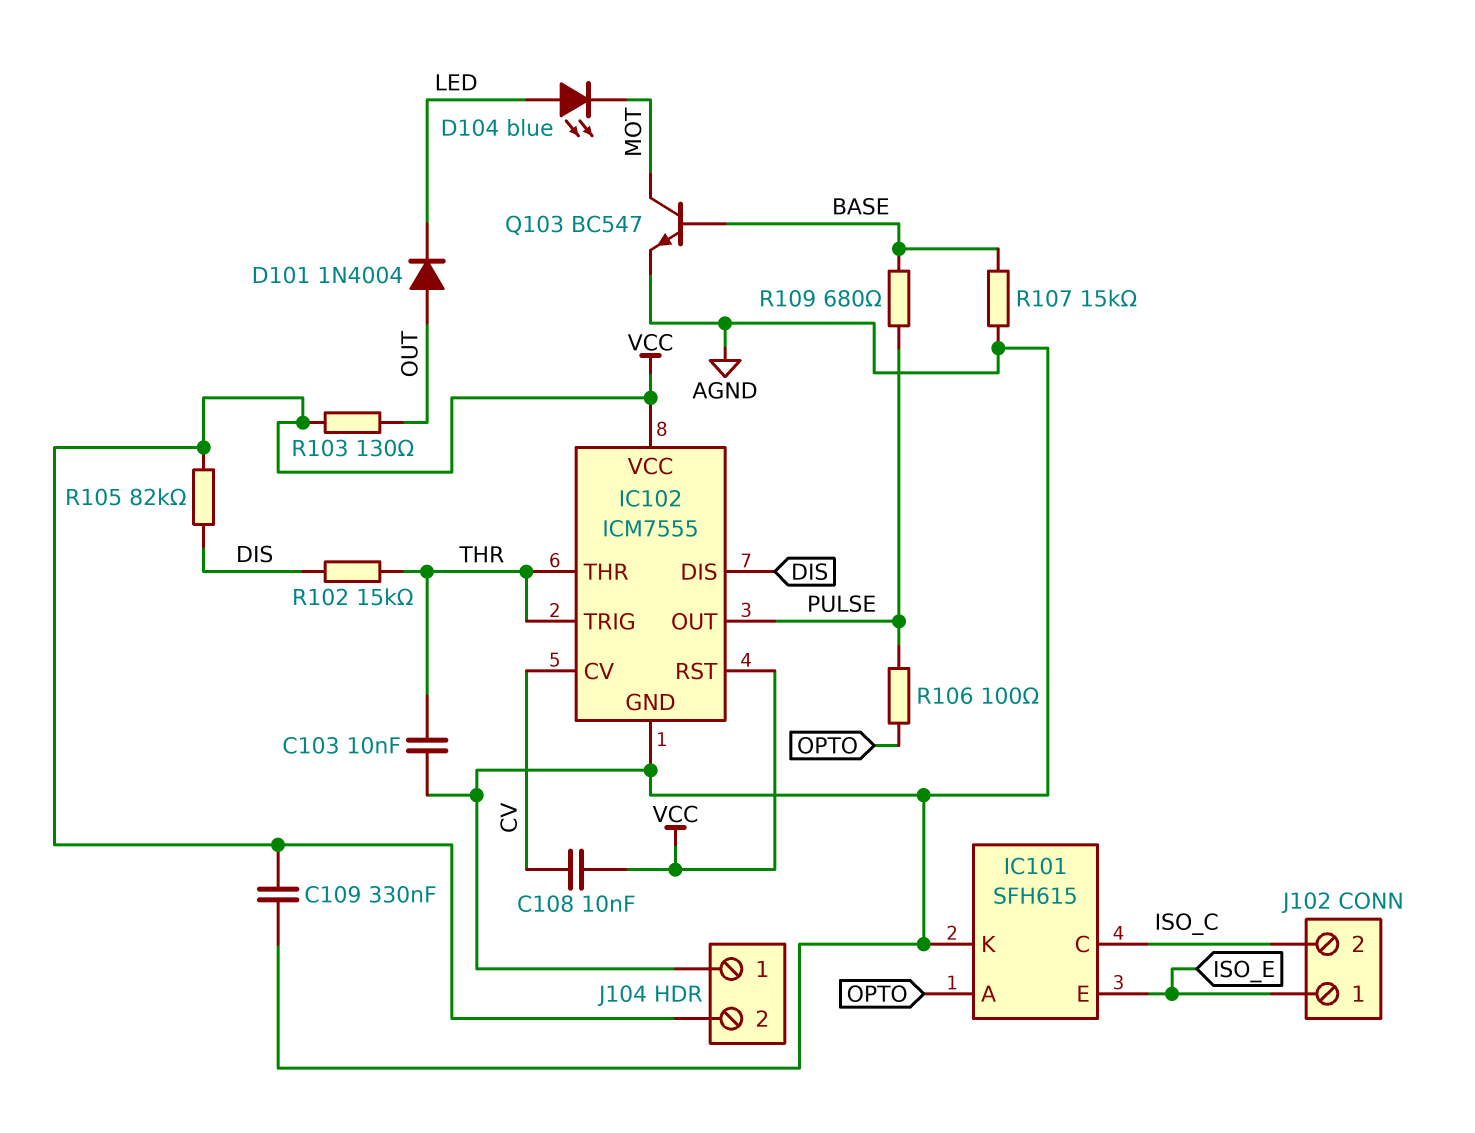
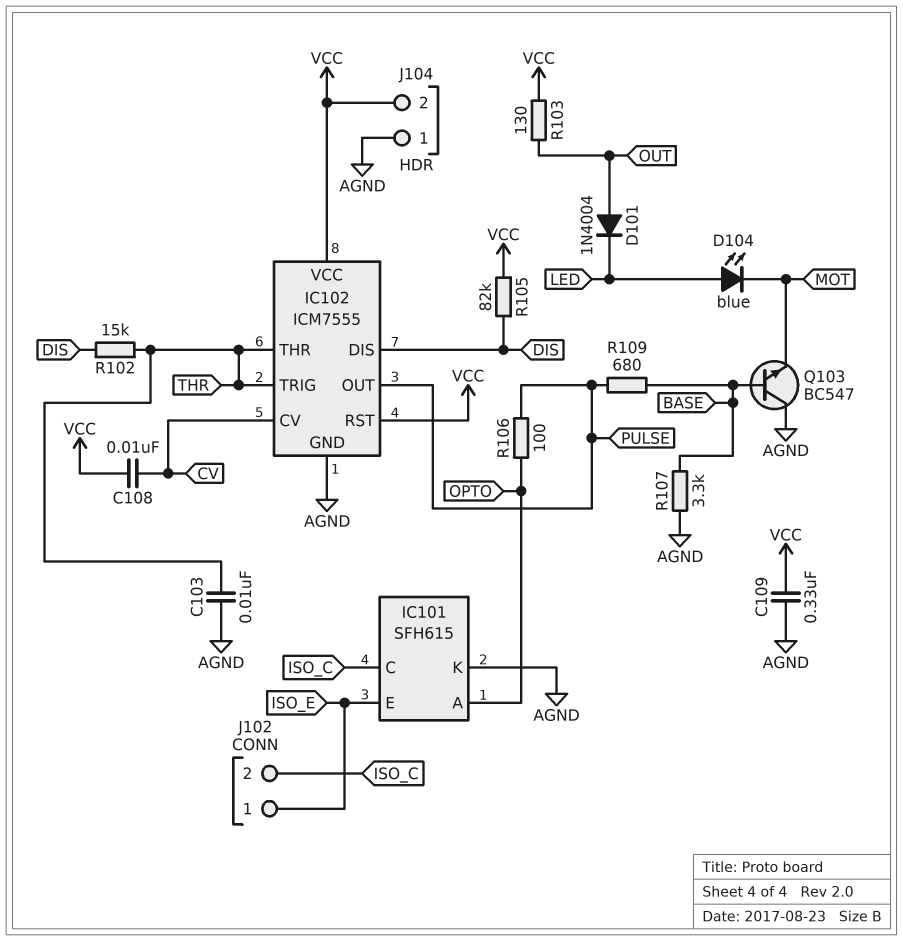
Q103: NPN BC547 (B BASE, C MOT, E AGND) -> NPN BC547 (B BASE, C AGND, E MOT)
R107: 15k (AGND, BASE) -> 3.3k (AGND, BASE)

